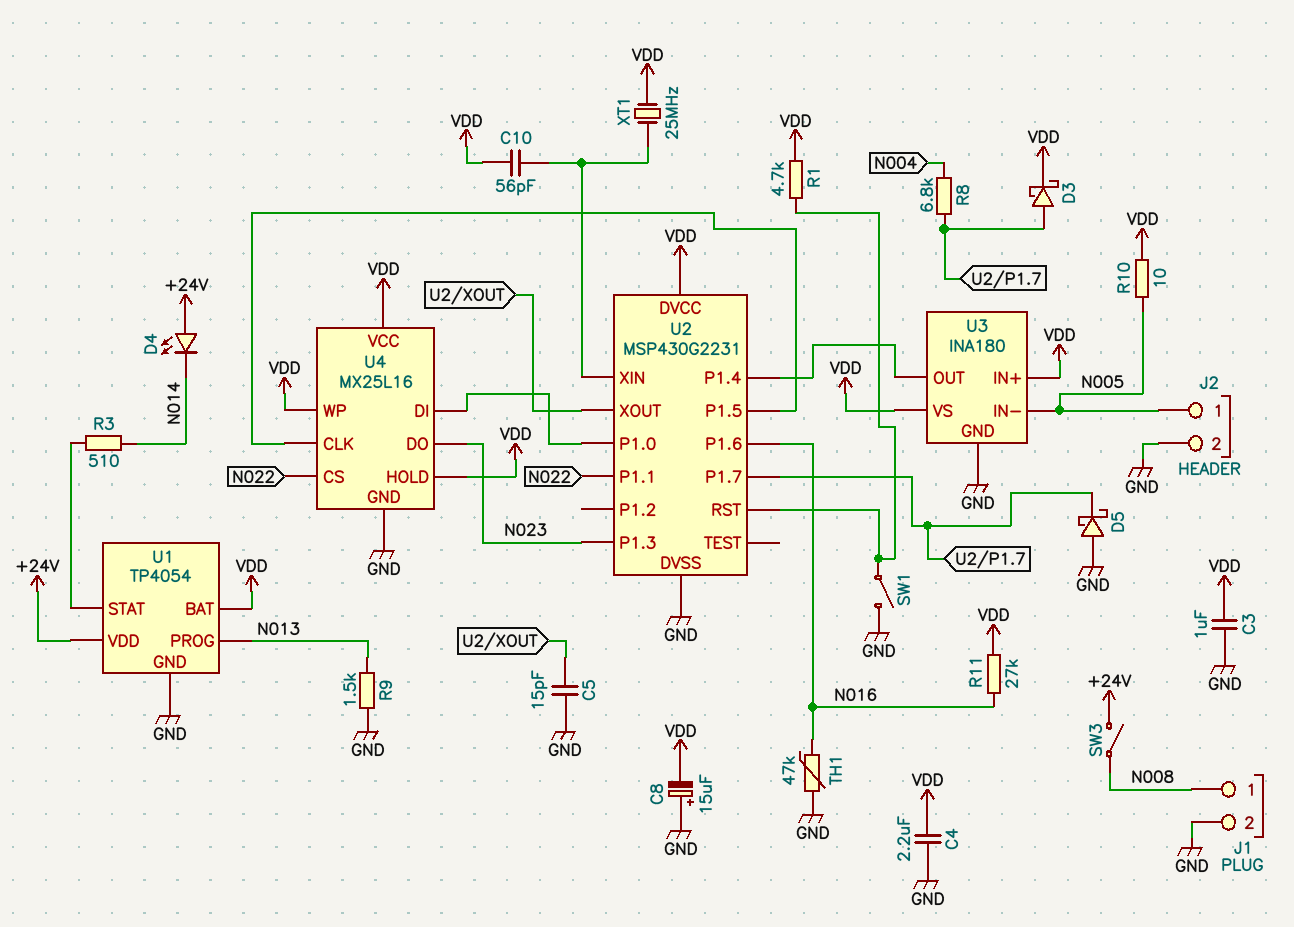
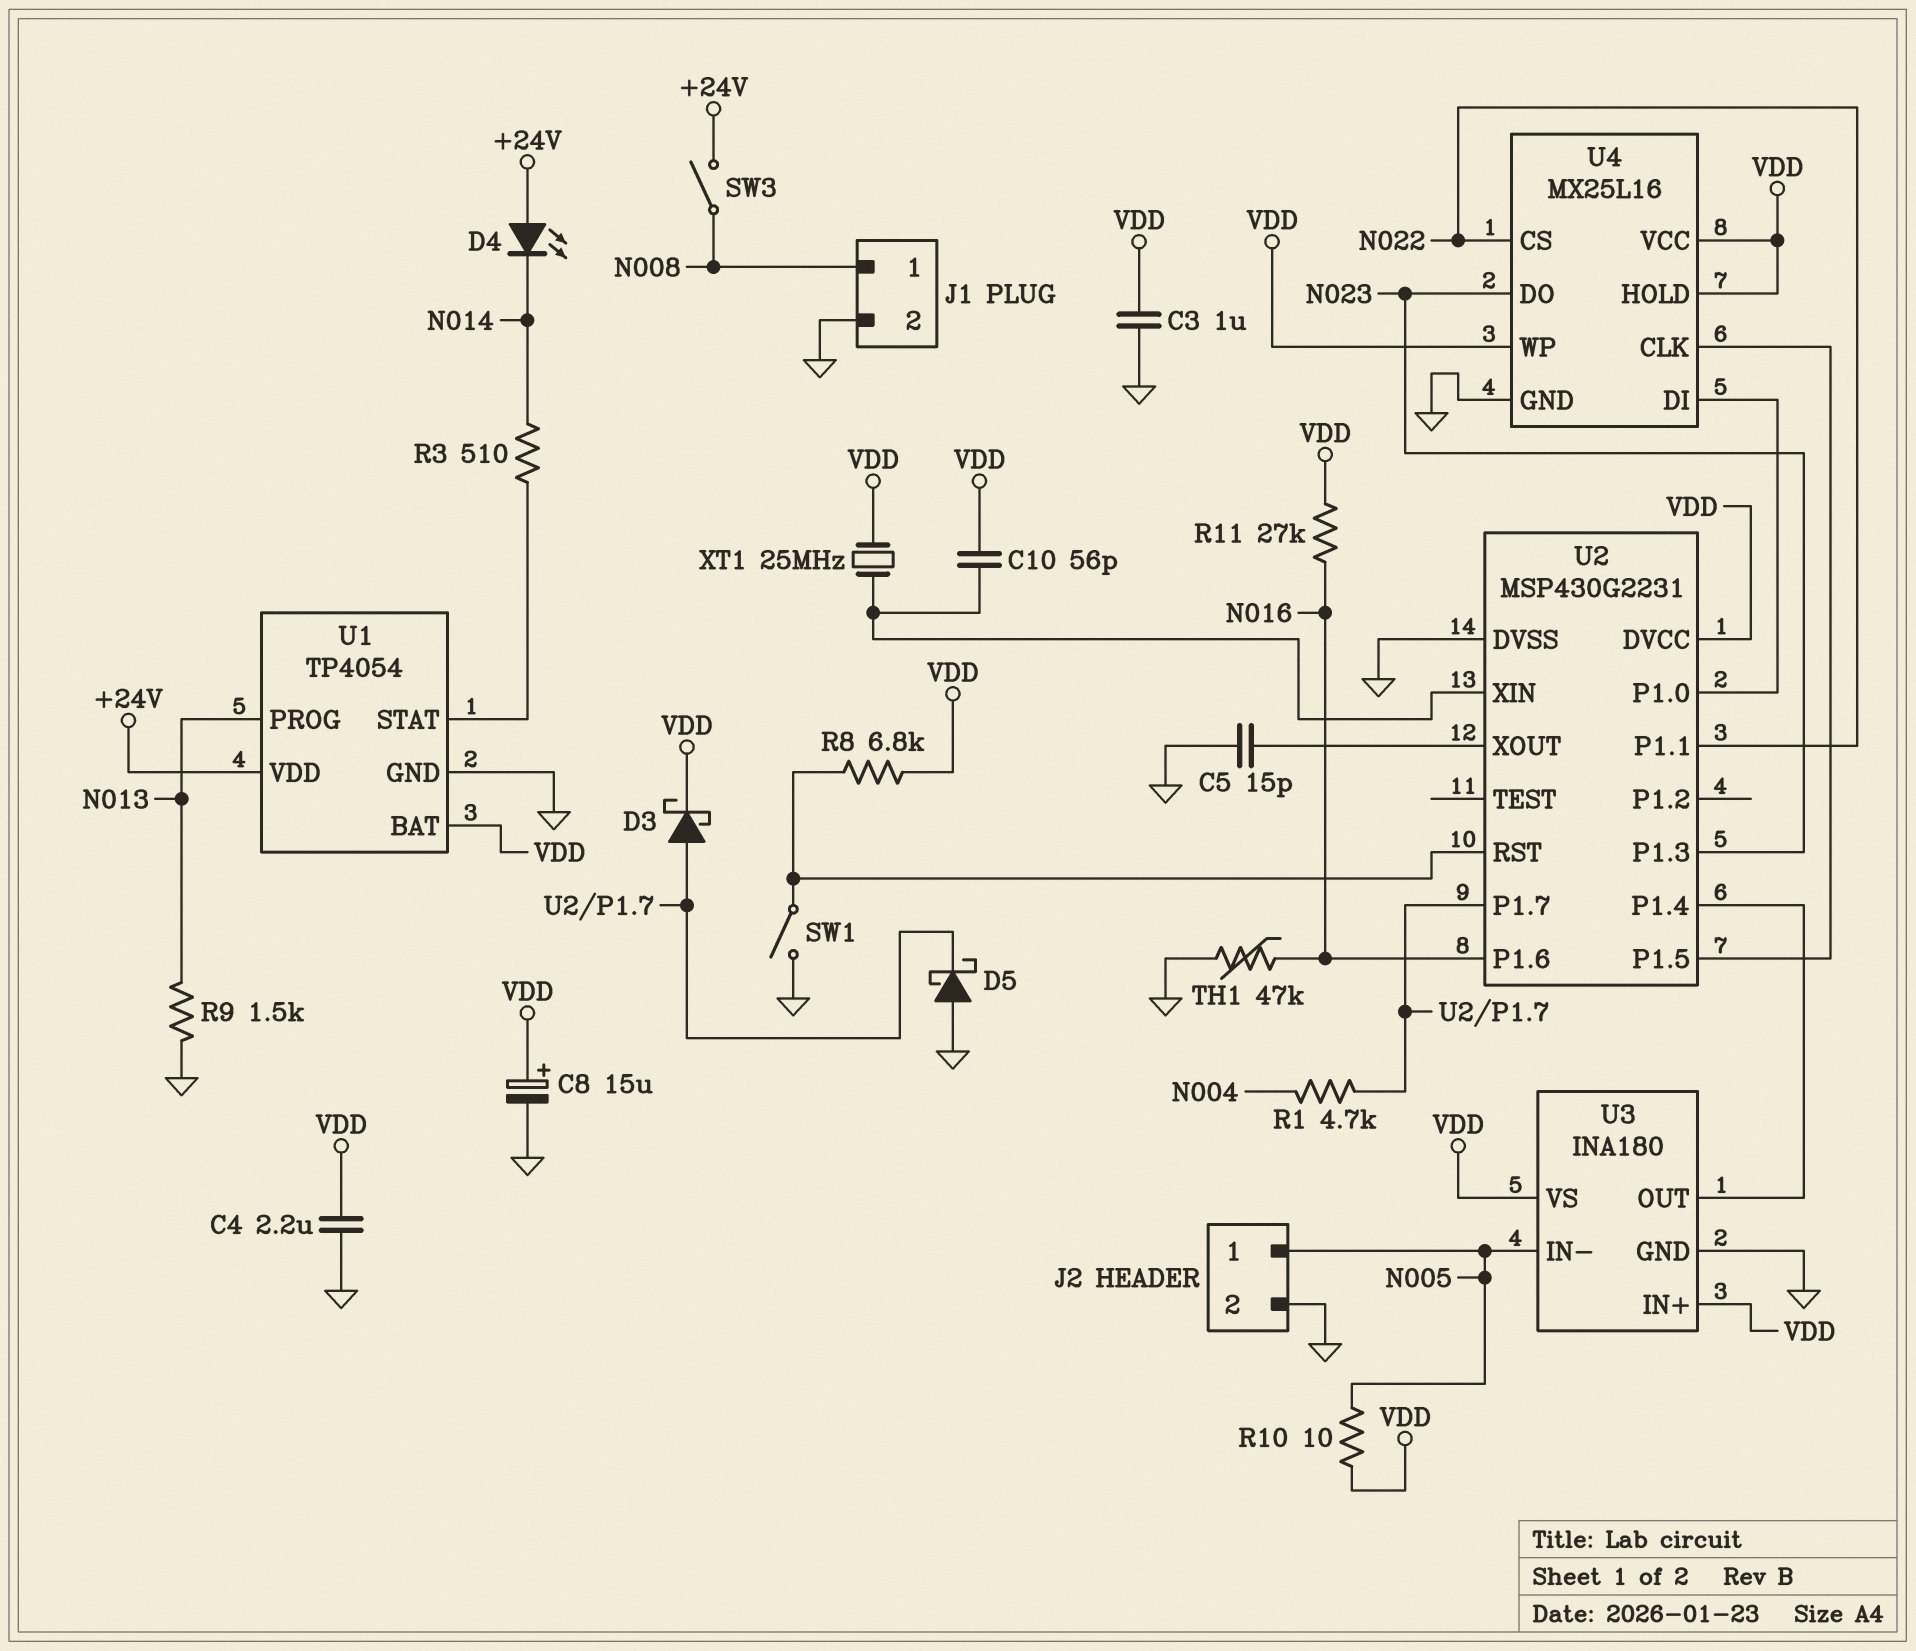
C8: 15uF (plus GND, minus VDD) -> 15uF (plus VDD, minus GND)
R1: 4.7k (U2/RST, VDD) -> 4.7k (N004, U2/P1.7)
R8: 6.8k (N004, U2/P1.7) -> 6.8k (U2/RST, VDD)

